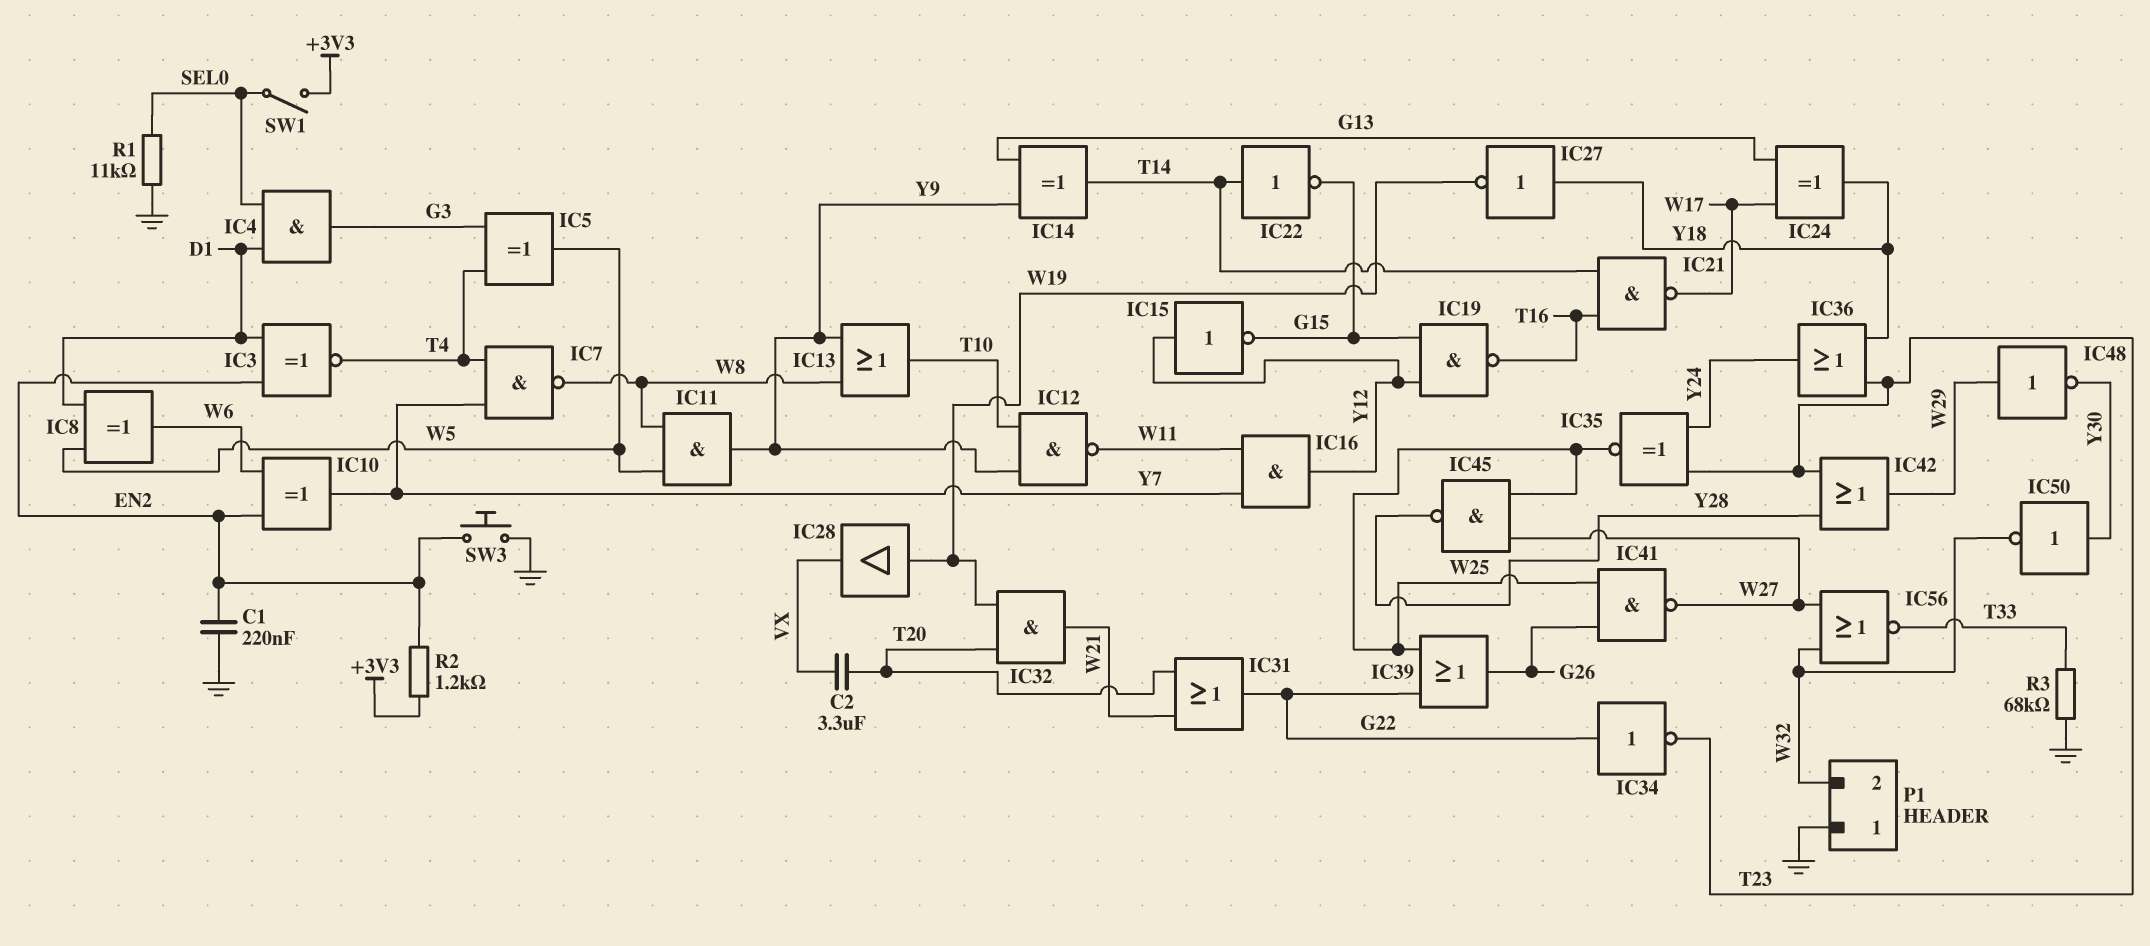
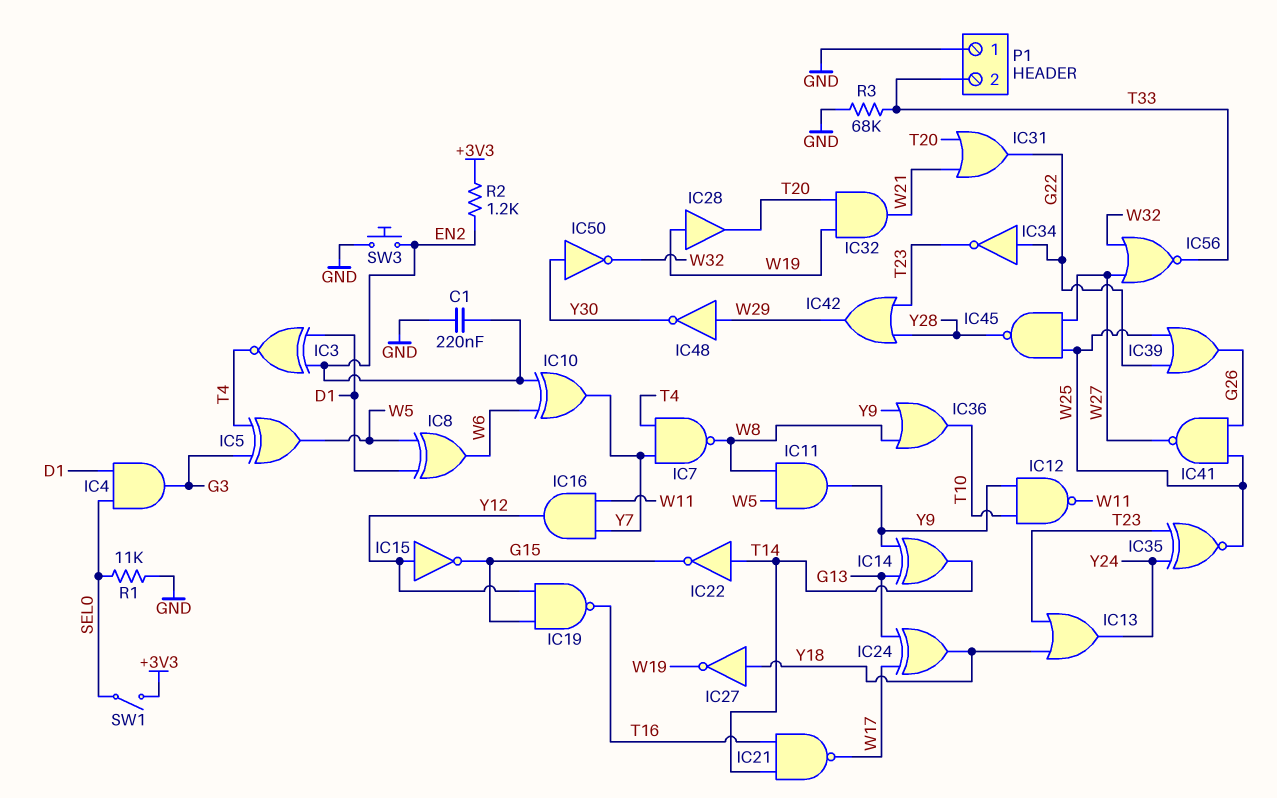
C2: 3.3uF (T20, VX) -> none
IC13: OR (in W8, in Y9, out T10) -> OR (in T23, in Y18, out Y24)
IC28: buffer (in W19, out VX) -> buffer (in W19, out T20)
IC36: OR (in T23, in Y18, out Y24) -> OR (in W8, in Y9, out T10)
P1 pin 2: W32 -> T33

